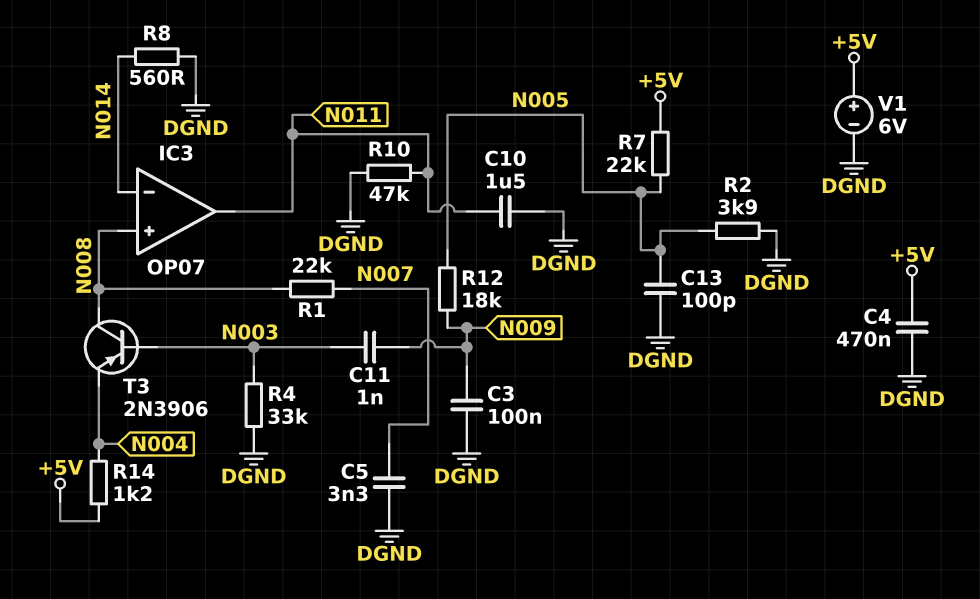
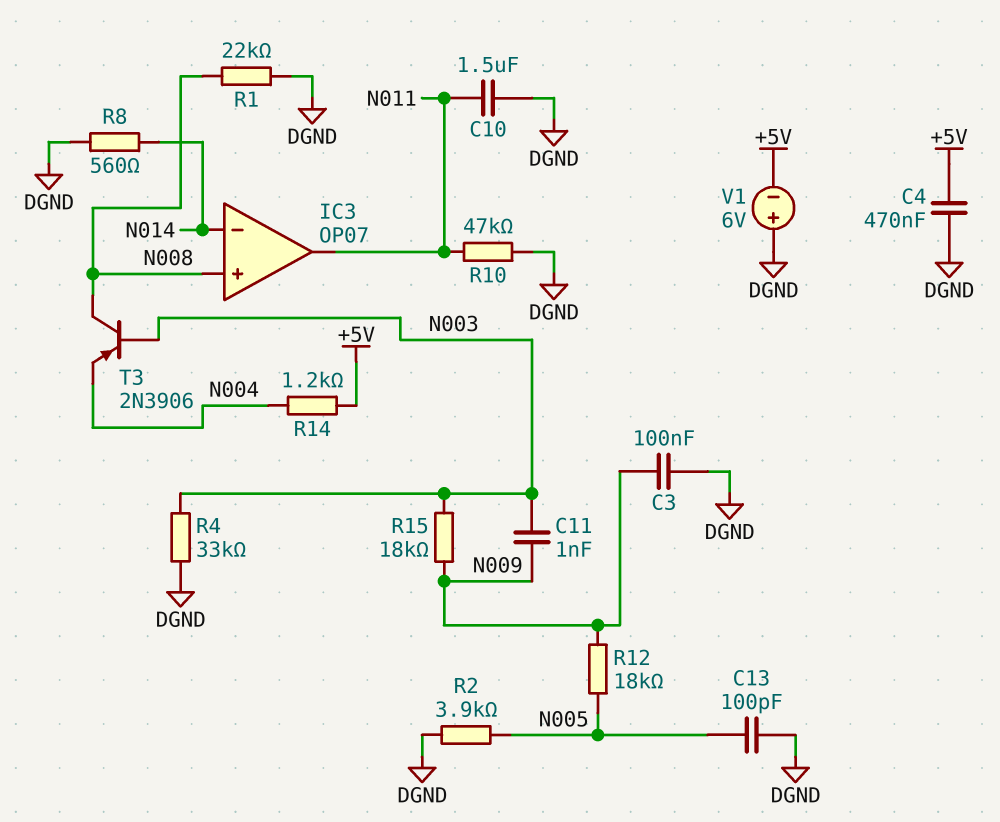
C5: 3.3nF (DGND, N007) -> none
R1: 22k (N007, N008) -> 22k (DGND, N008)
R7: 22k (+5V, N005) -> none
R15: none -> 18k (N003, N009)
V1: 6V (plus +5V, minus DGND) -> 6V (plus DGND, minus +5V)

